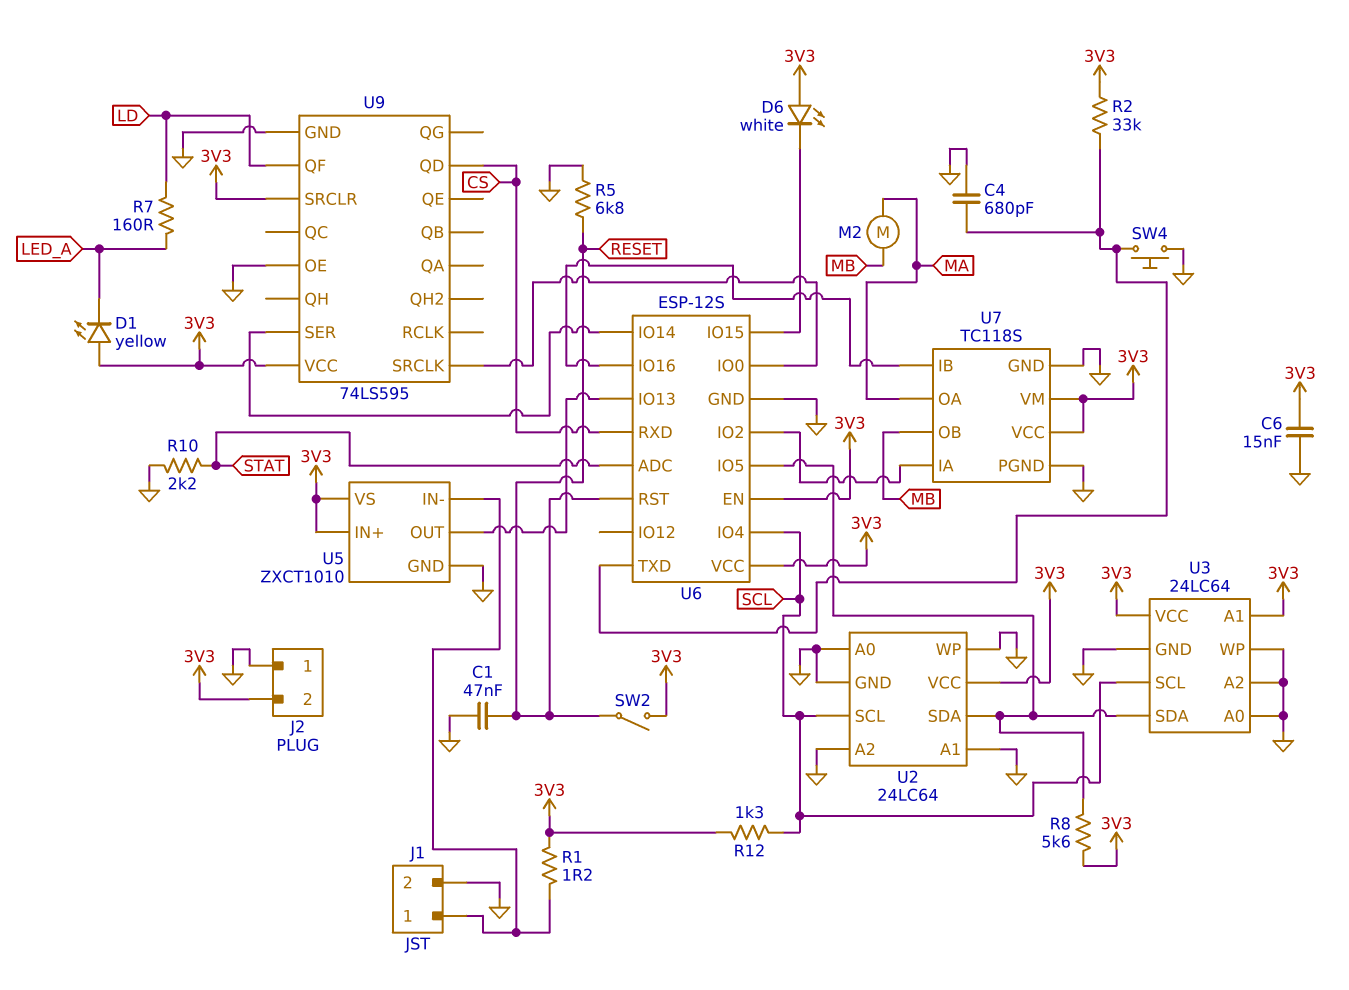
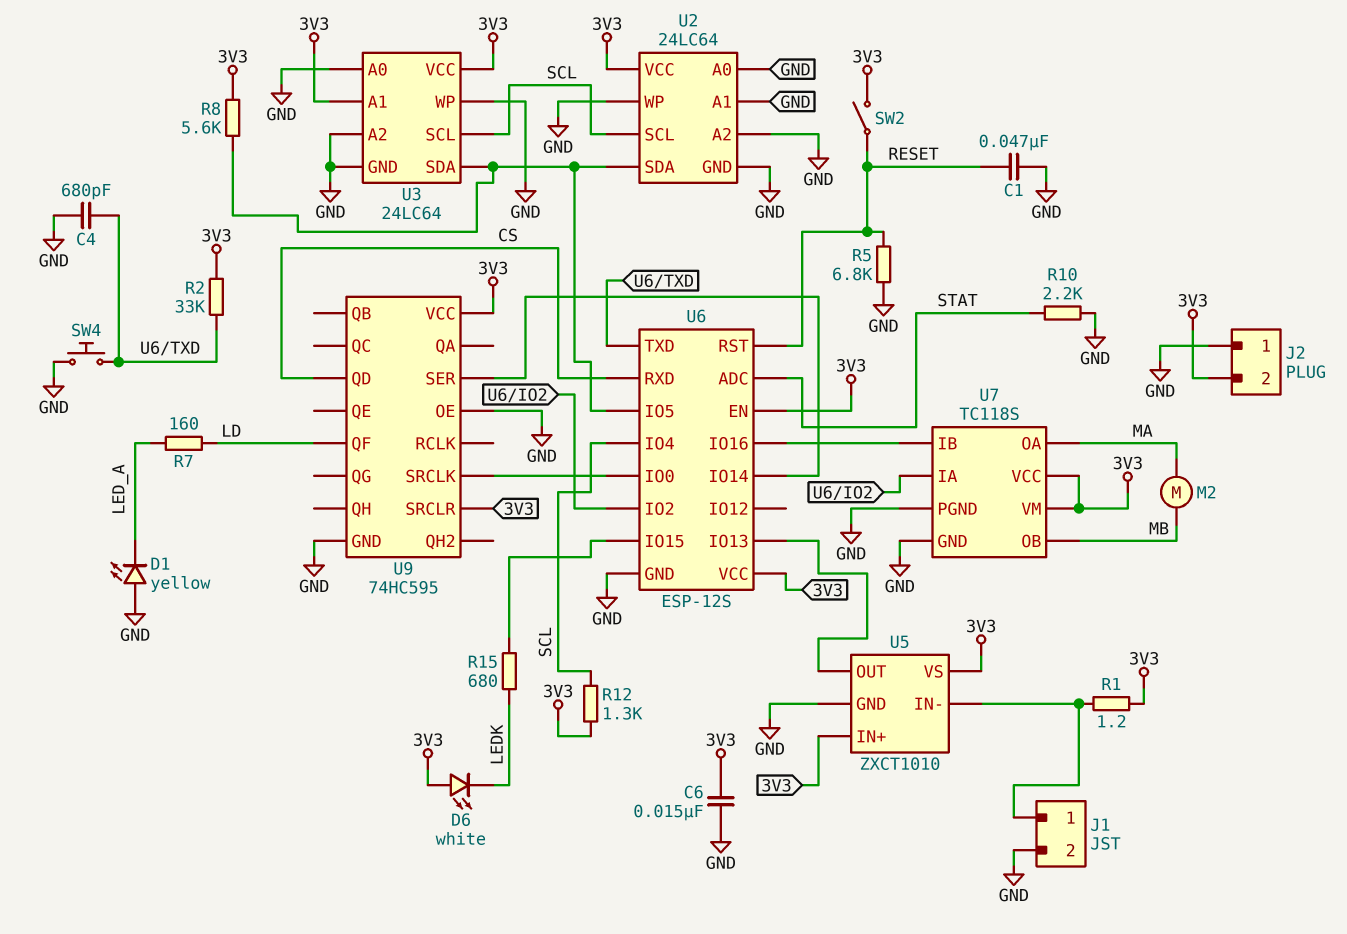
D1: LED yellow (A 3V3, K LED_A) -> LED yellow (A GND, K LED_A)
D6: LED white (A 3V3, K U6/IO15) -> LED white (A 3V3, K LEDK)
R15: none -> 680 (LEDK, U6/IO15)
U9: 74LS595 -> 74HC595

